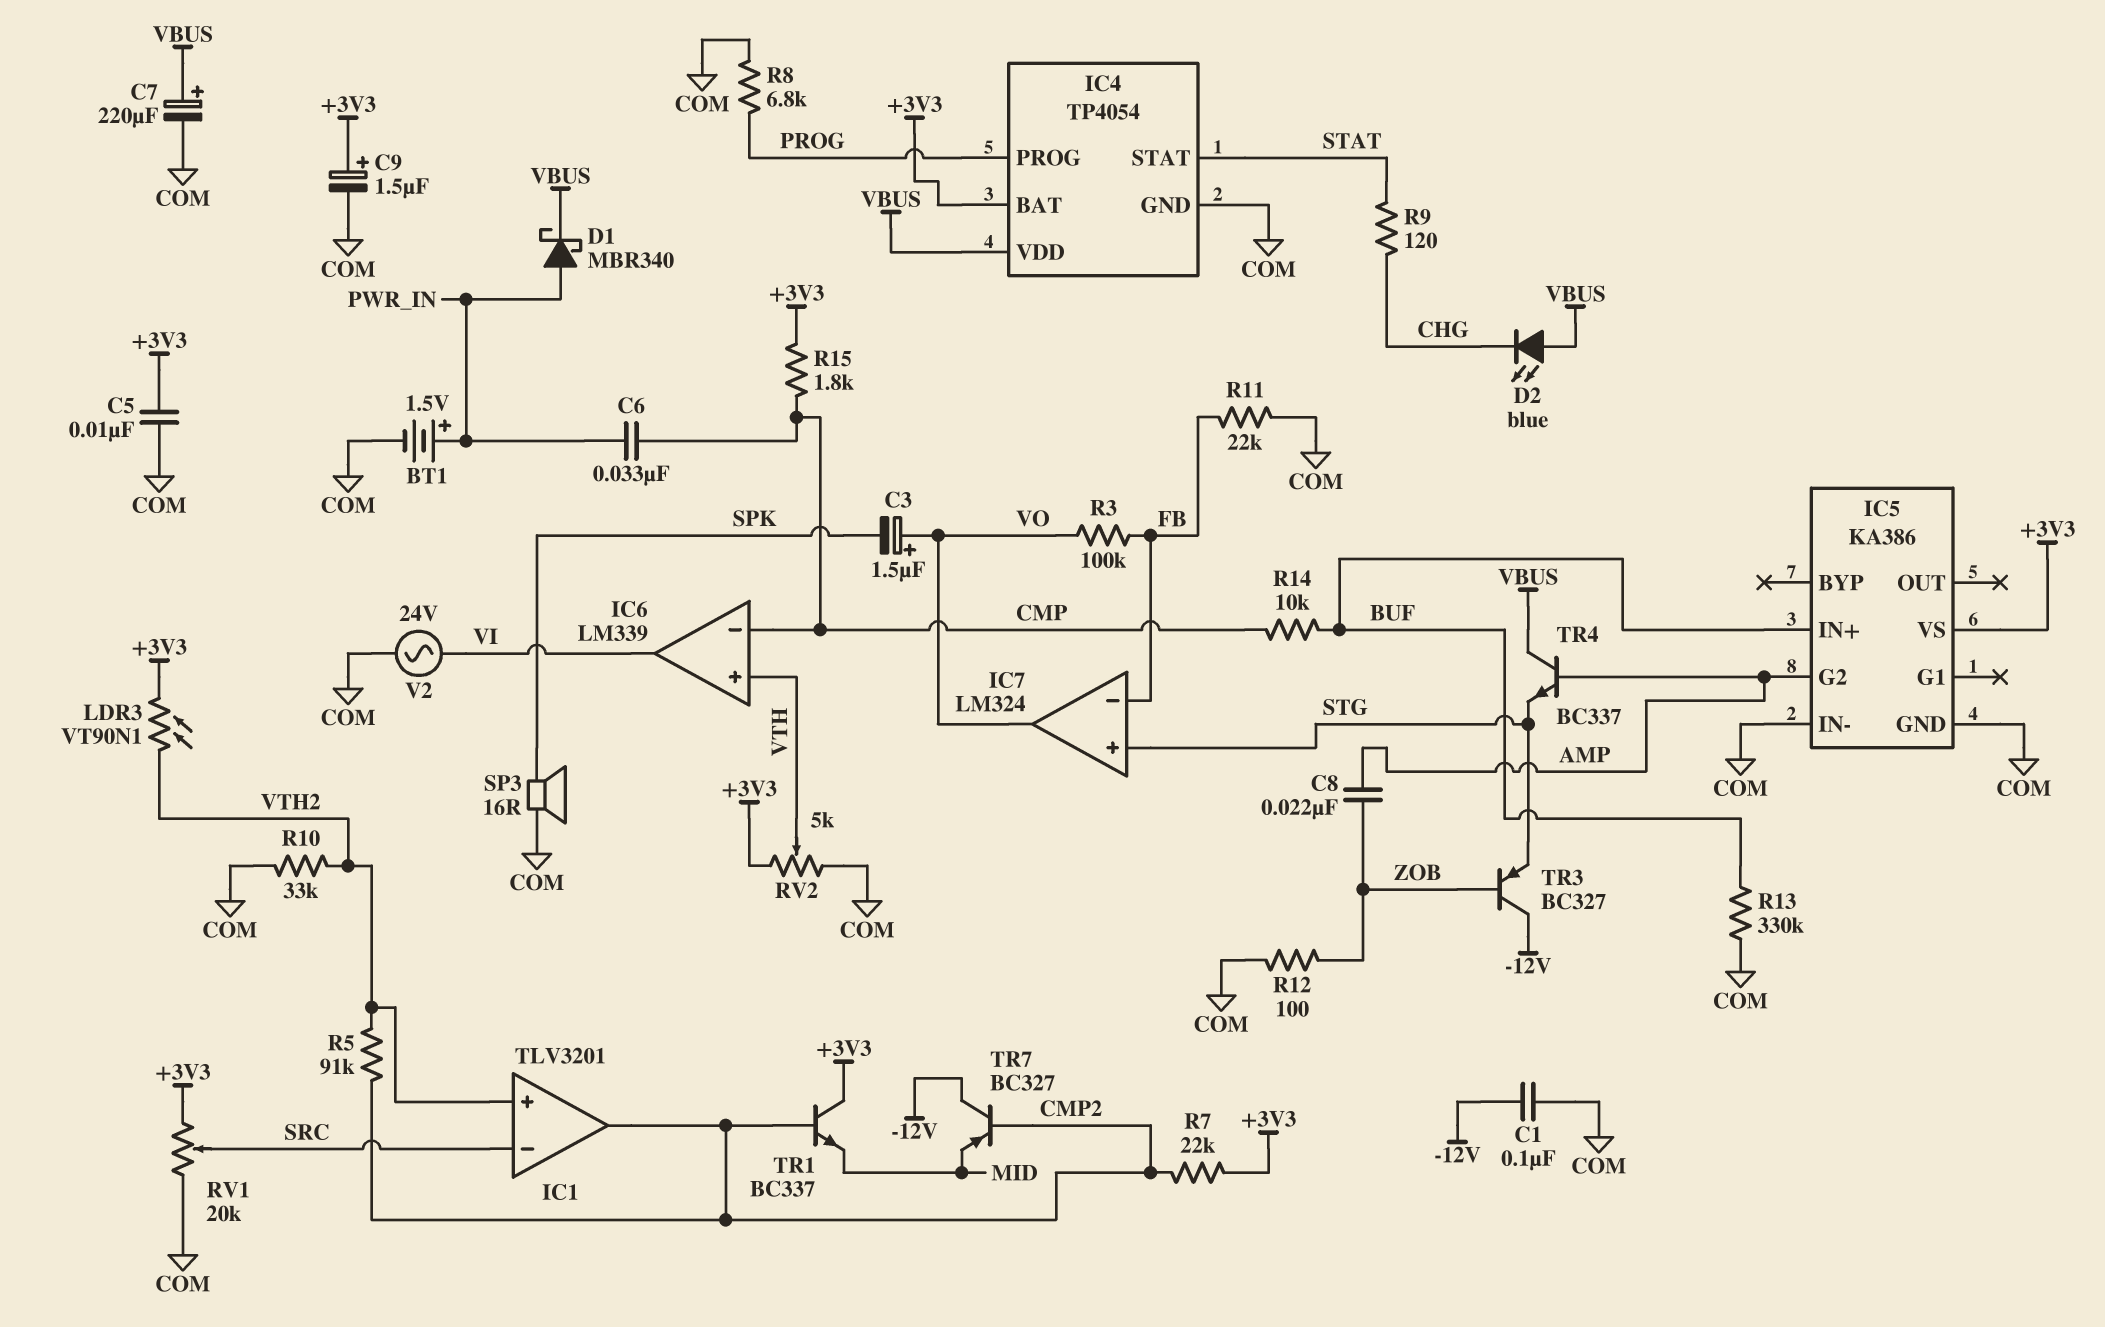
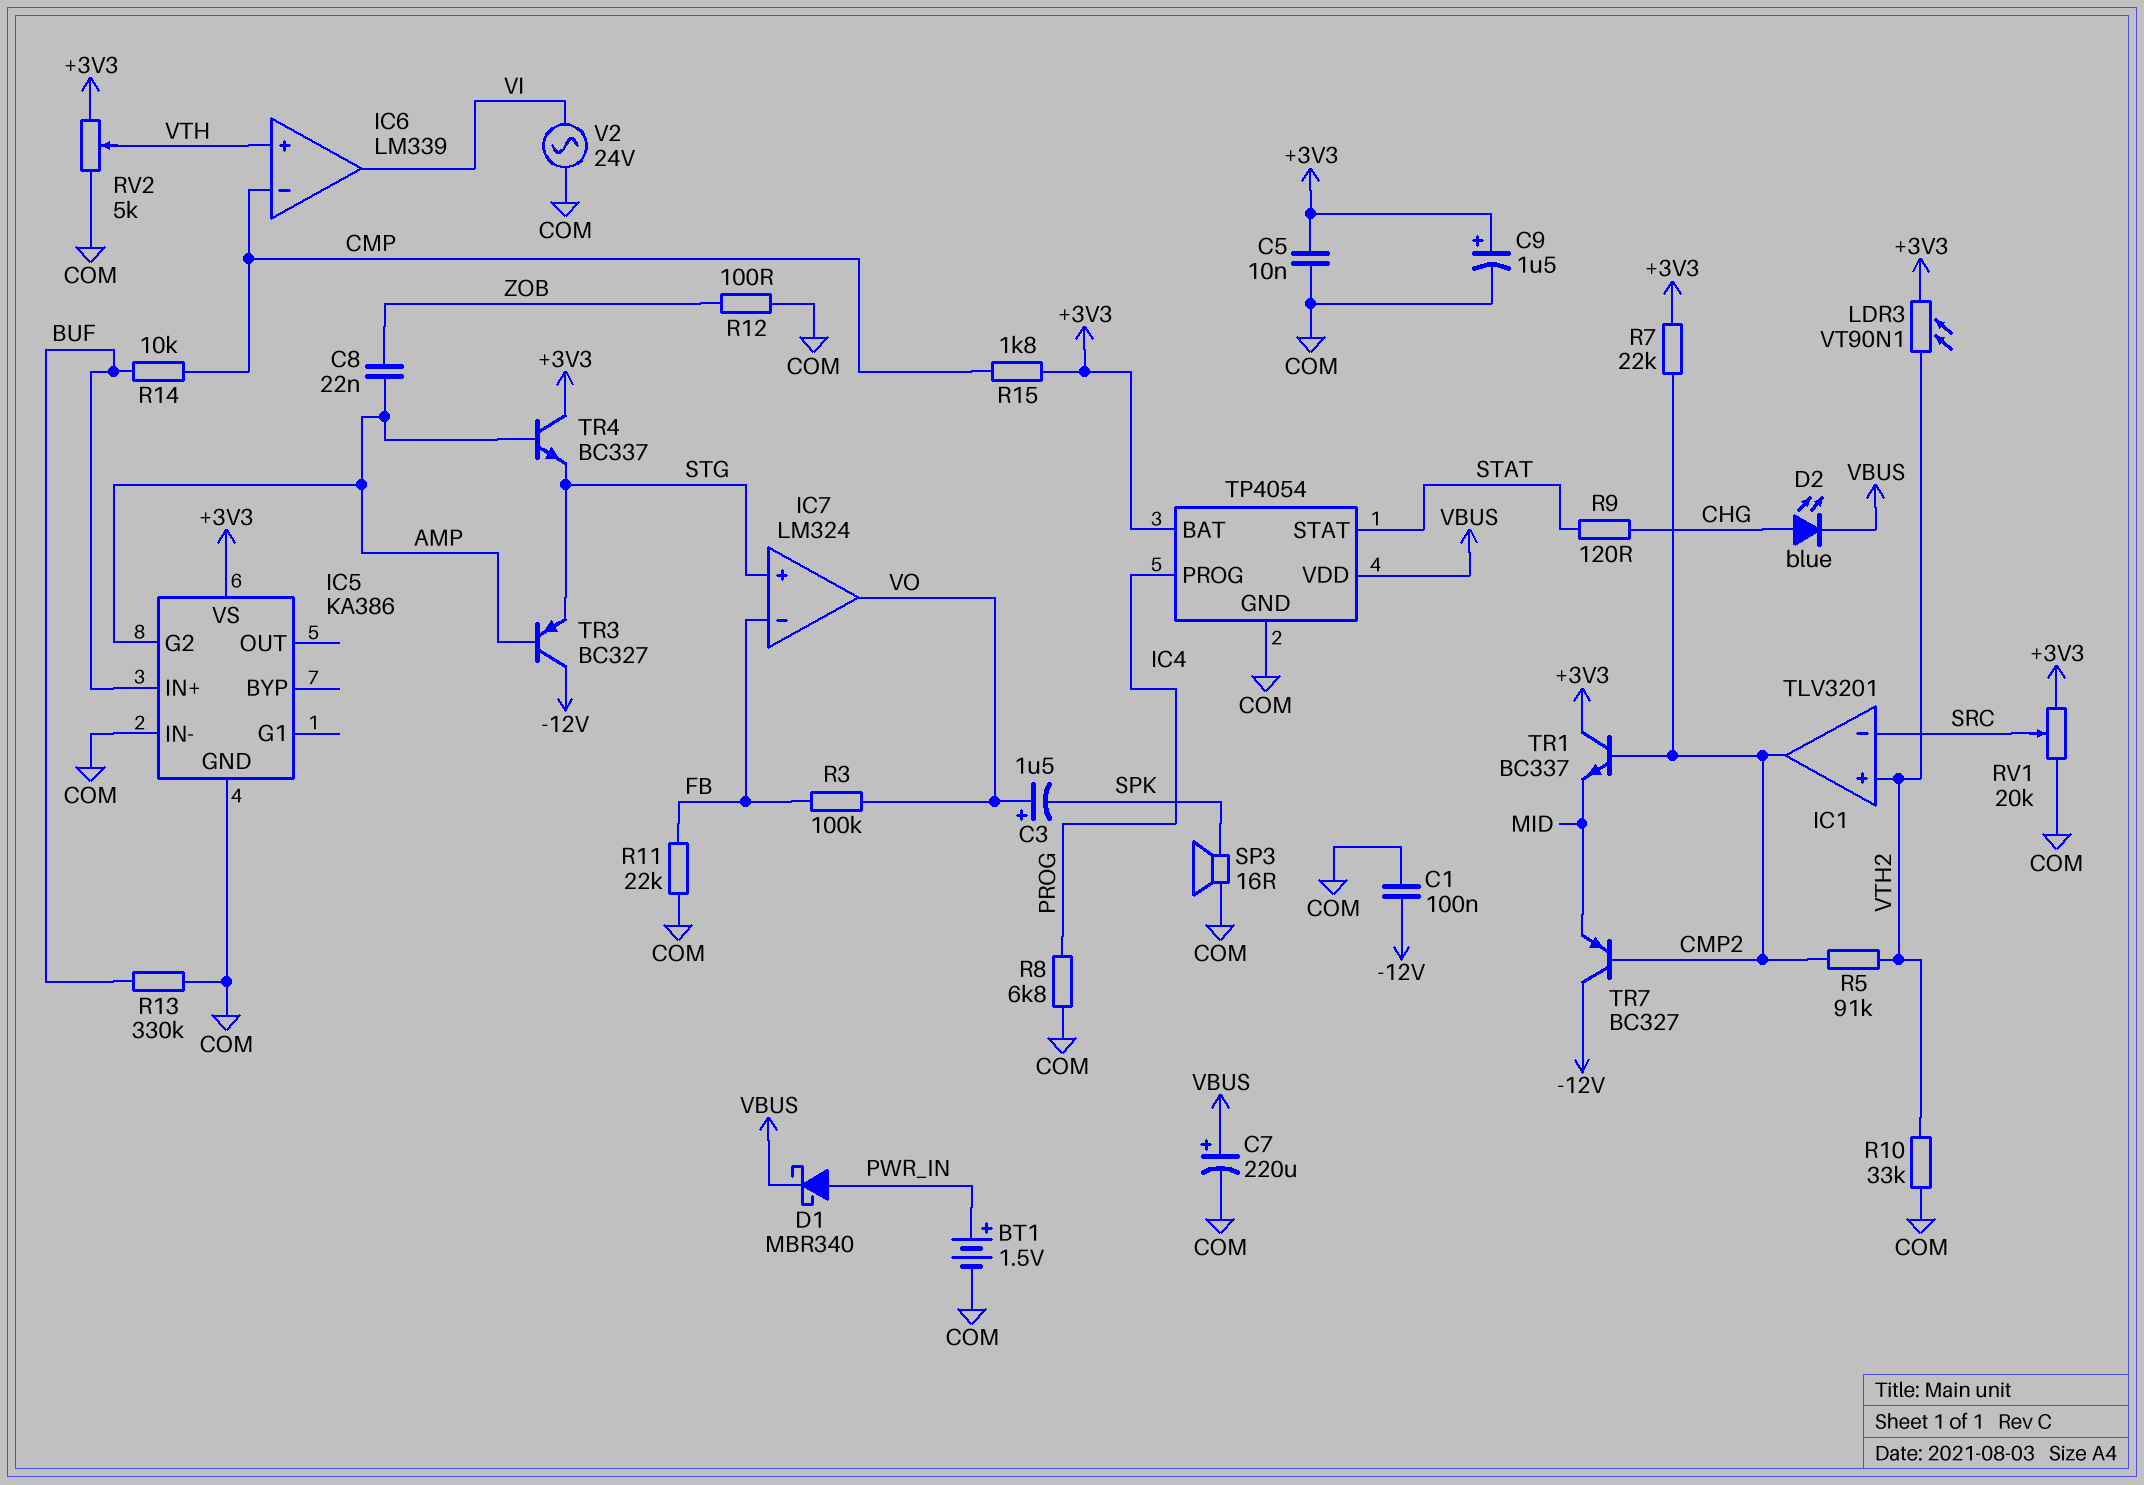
C6: 33nF (CMP, PWR_IN) -> none
D2: LED blue (A VBUS, K CHG) -> LED blue (A CHG, K VBUS)
TR3: PNP BC327 (B ZOB, C -12V, E STG) -> PNP BC327 (B AMP, C -12V, E STG)
TR4: NPN BC337 (B AMP, C VBUS, E STG) -> NPN BC337 (B AMP, C +3V3, E STG)

